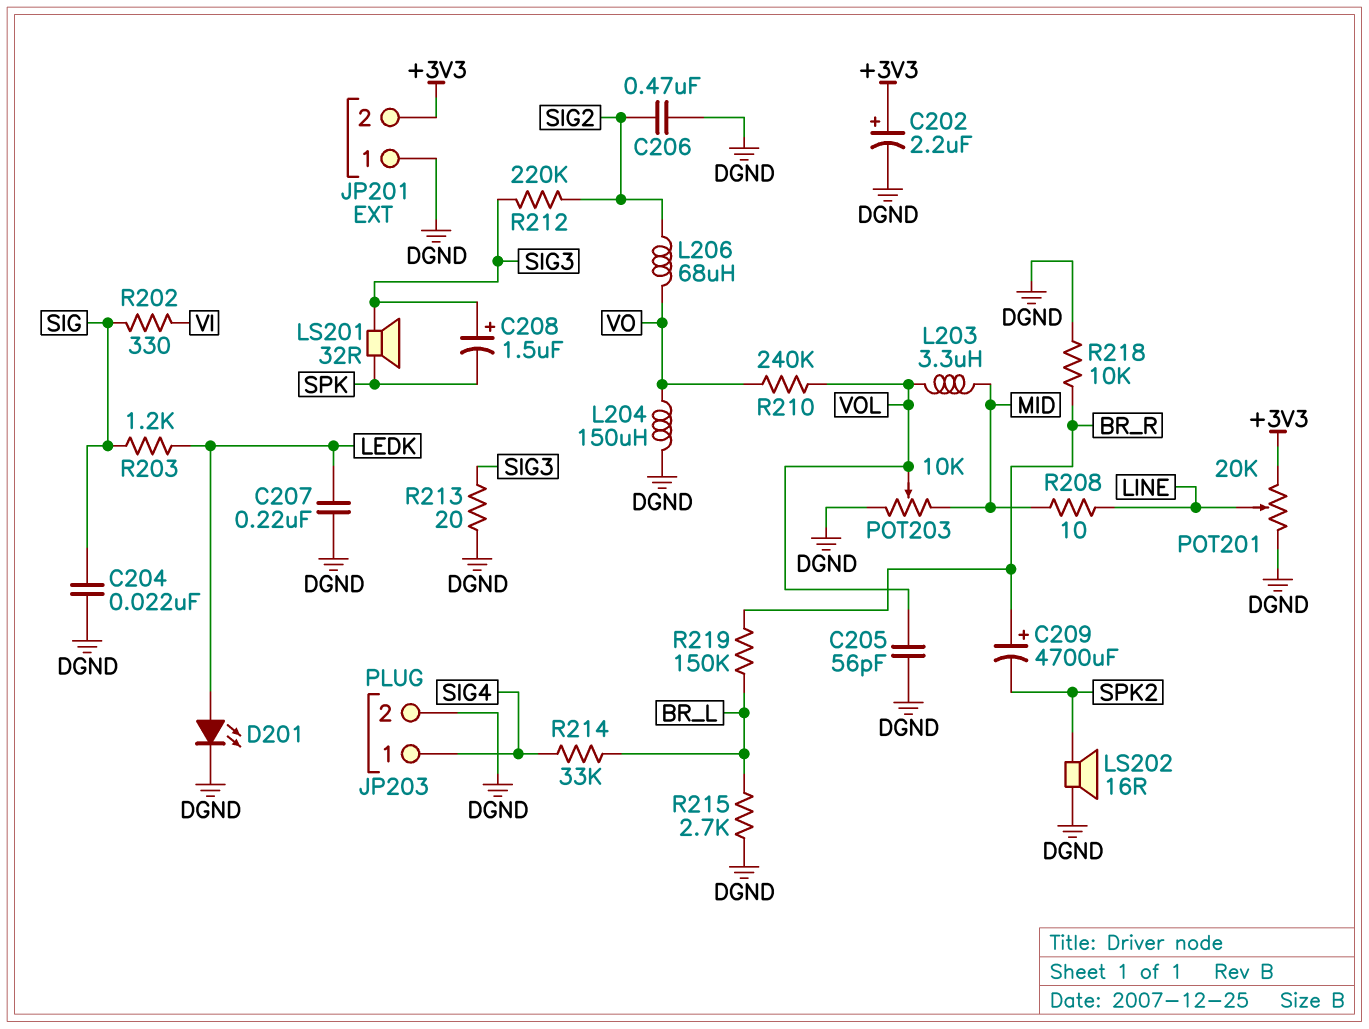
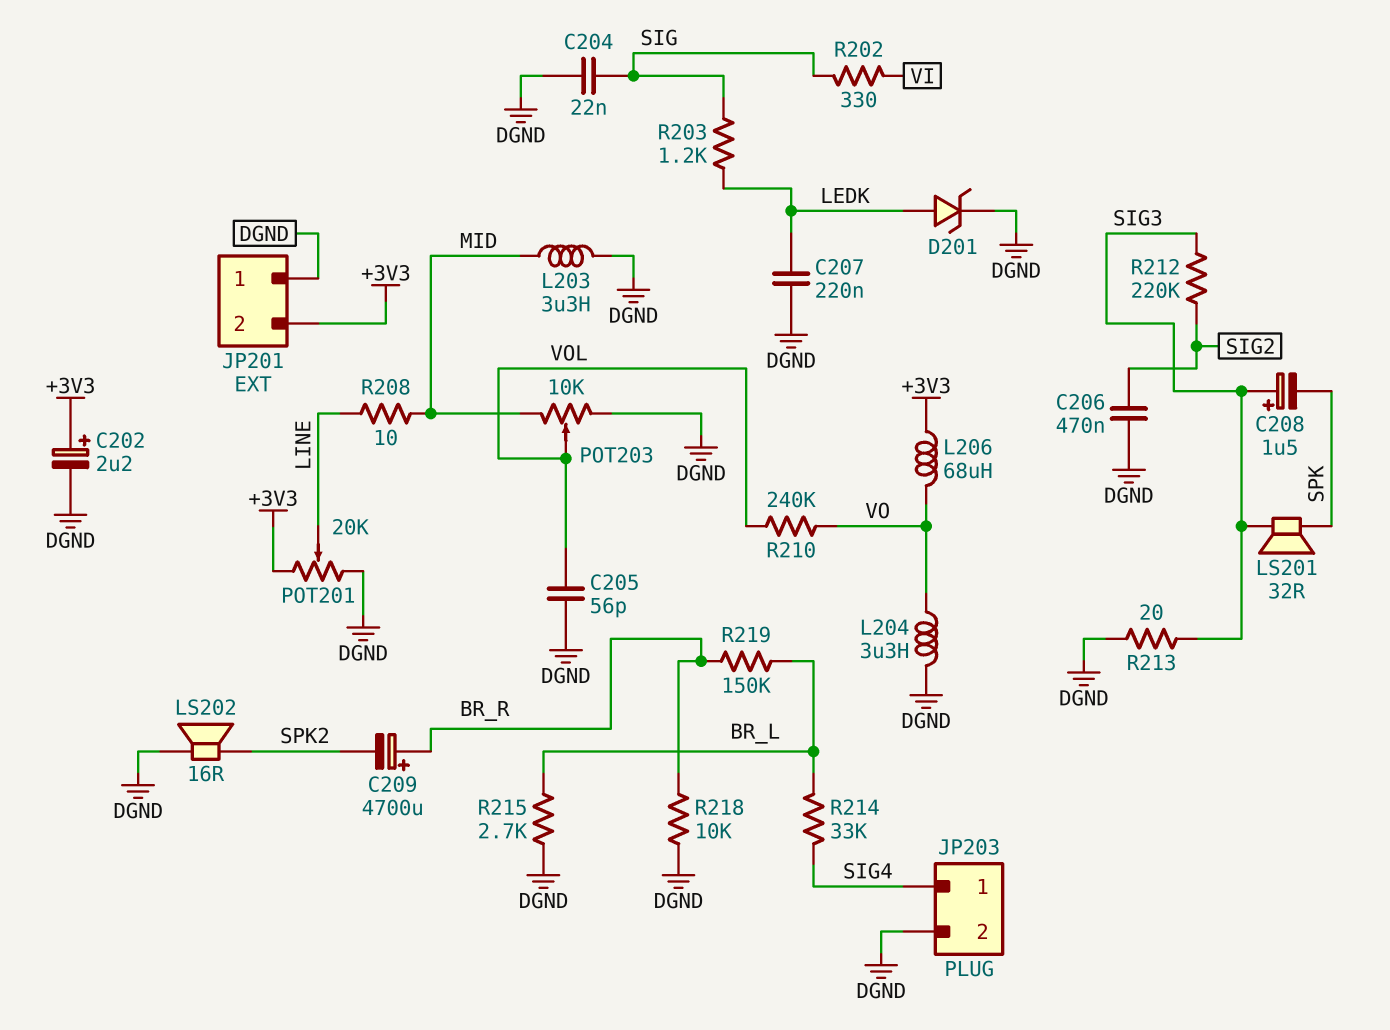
D201: LED (A LEDK, K DGND) -> zener (A LEDK, K DGND)
L203: 3.3uH (MID, VOL) -> 3.3uH (DGND, MID)
L204: 150uH (DGND, VO) -> 3.3uH (DGND, VO)
L206: 68uH (SIG2, VO) -> 68uH (+3V3, VO)

